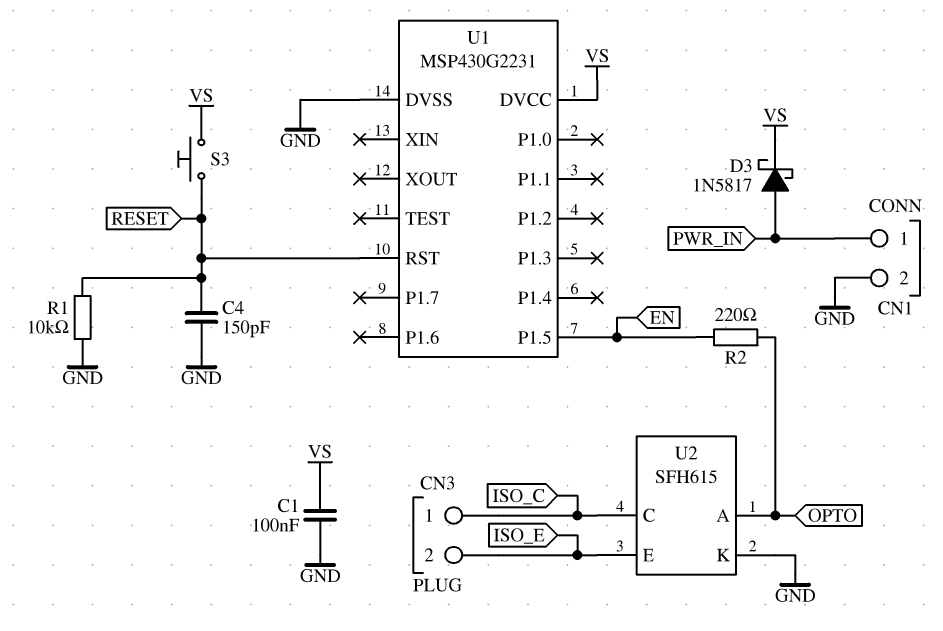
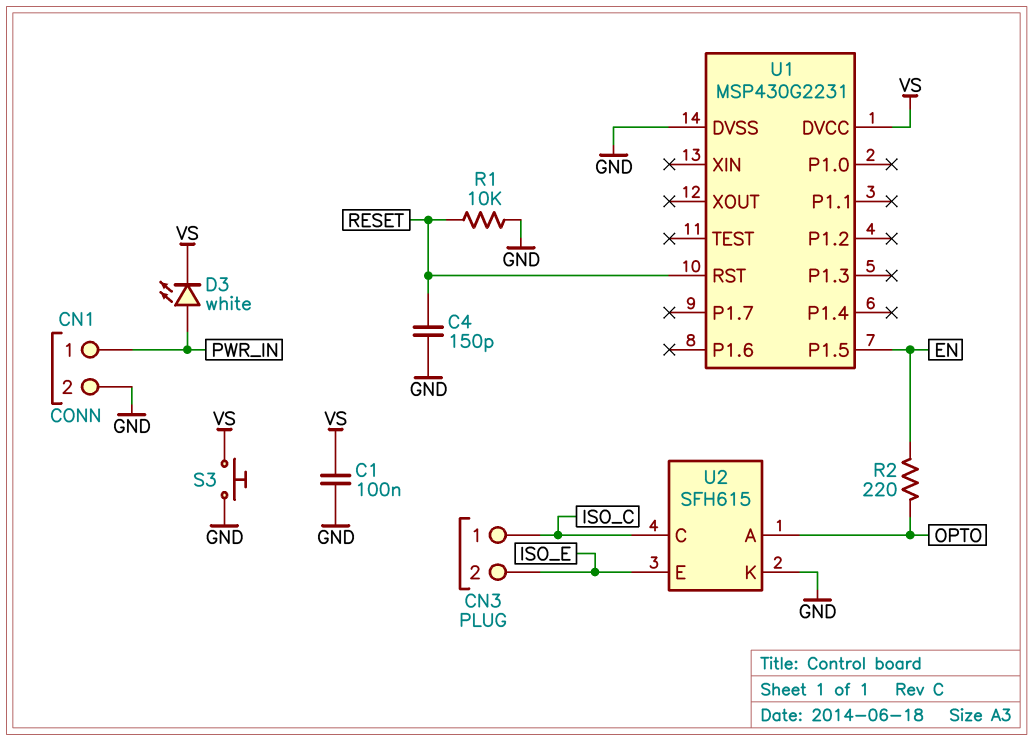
D3: schottky 1N5817 (A PWR_IN, K VS) -> LED white (A PWR_IN, K VS)
S3: button (RESET, VS) -> button (GND, VS)

